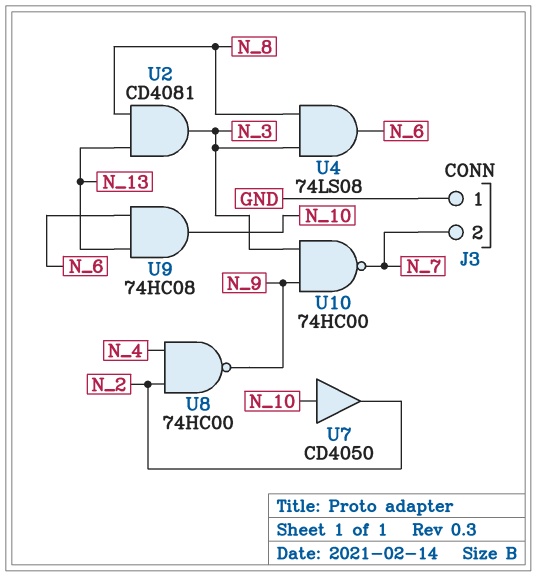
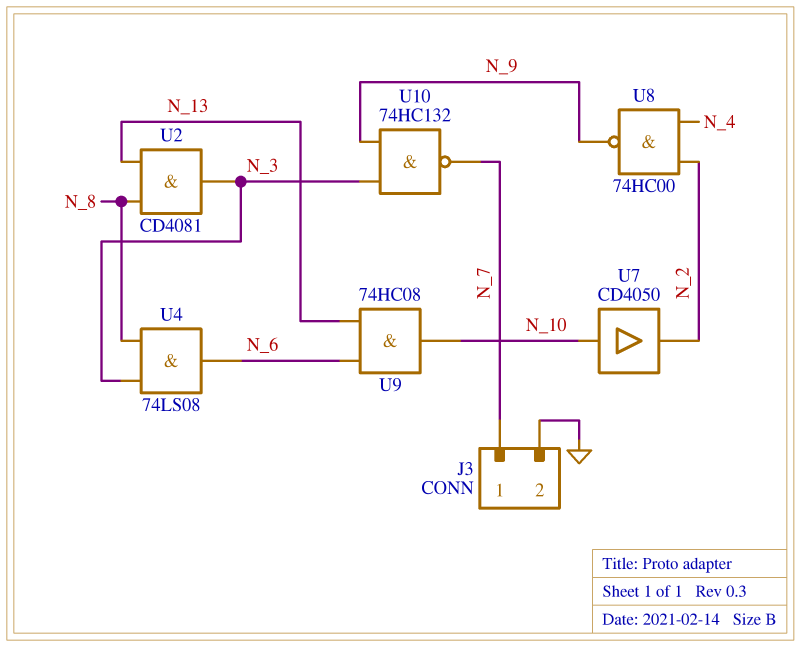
J3 pin 1: GND -> N_7
J3 pin 2: N_7 -> GND
U10: NAND 74HC00 (in N_3, in N_9, out N_7) -> NAND 74HC132 (in N_3, in N_9, out N_7)

